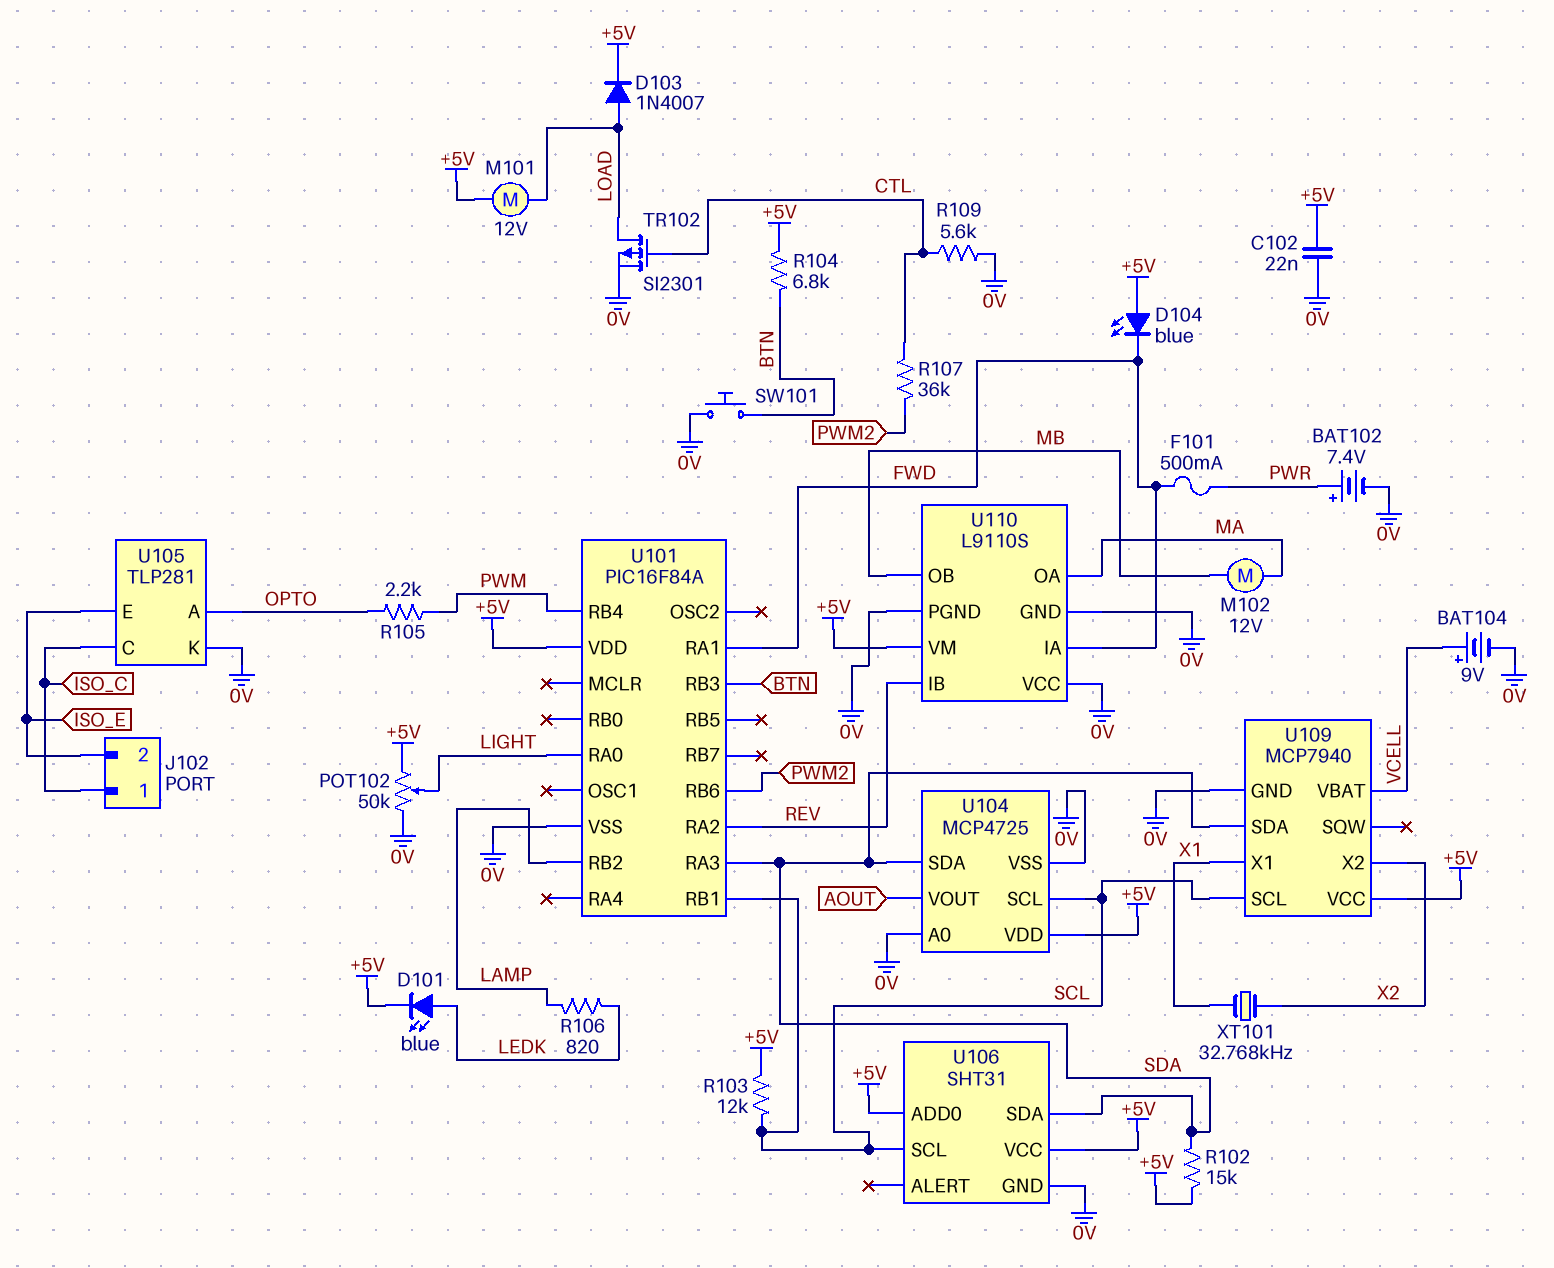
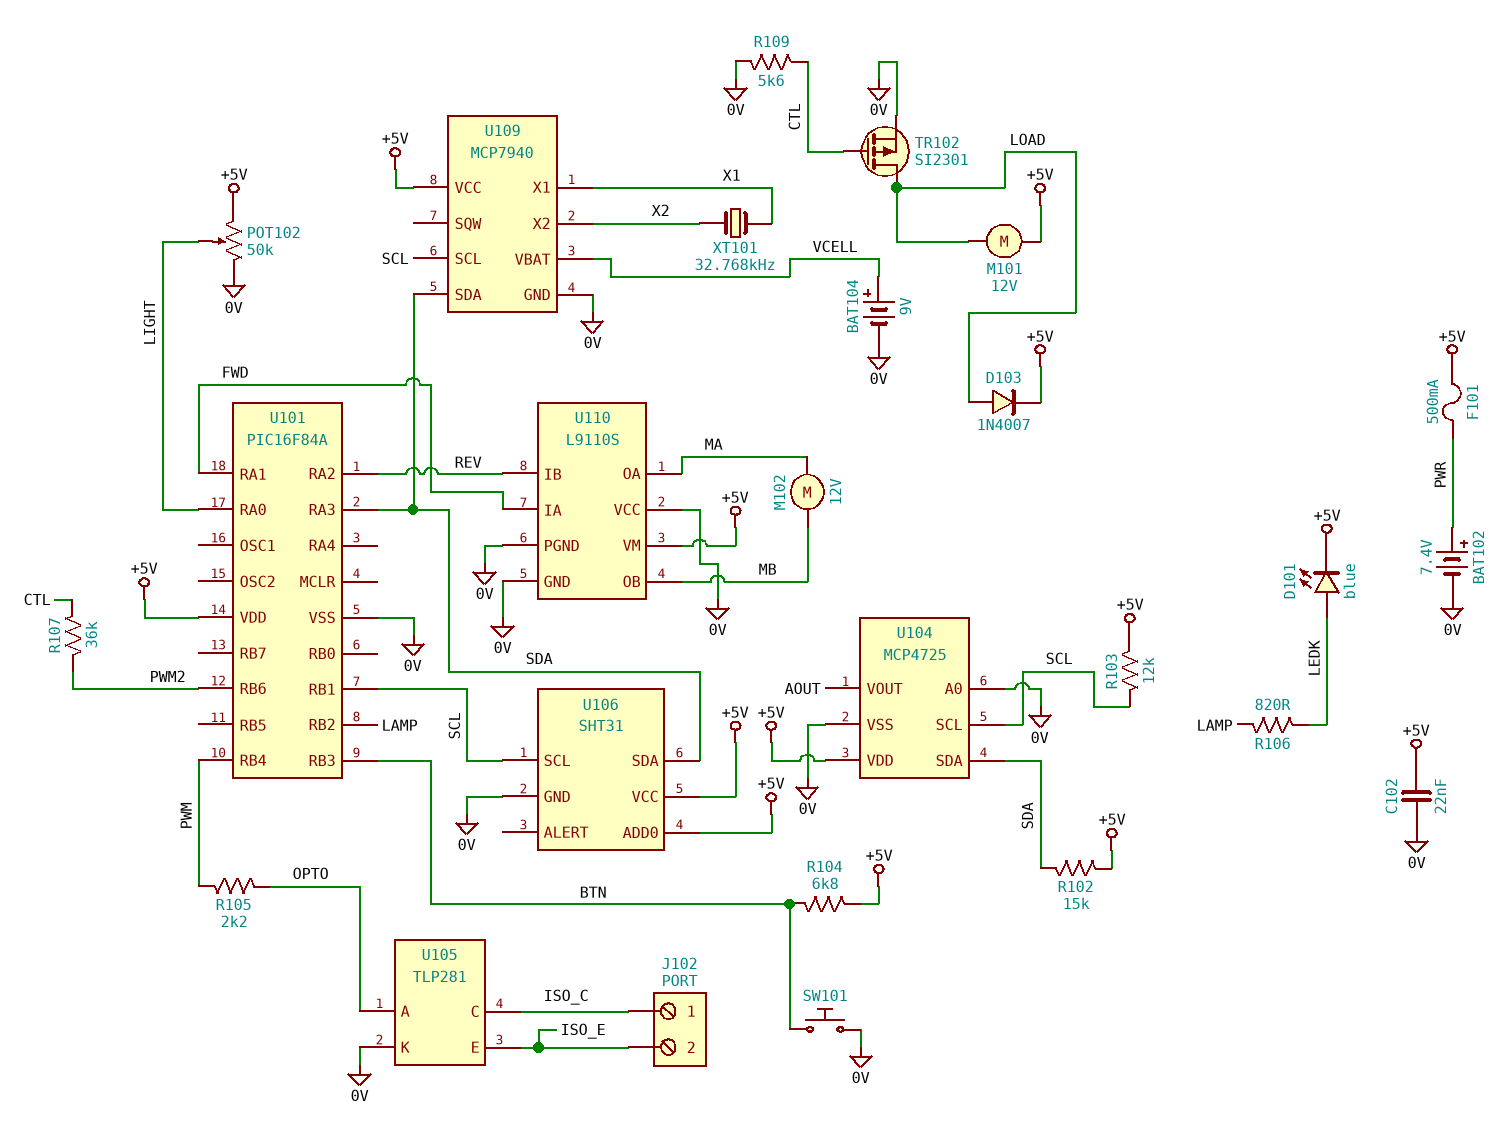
D104: LED blue (A +5V, K FWD) -> none
F101: 500mA (FWD, PWR) -> 500mA (+5V, PWR)

